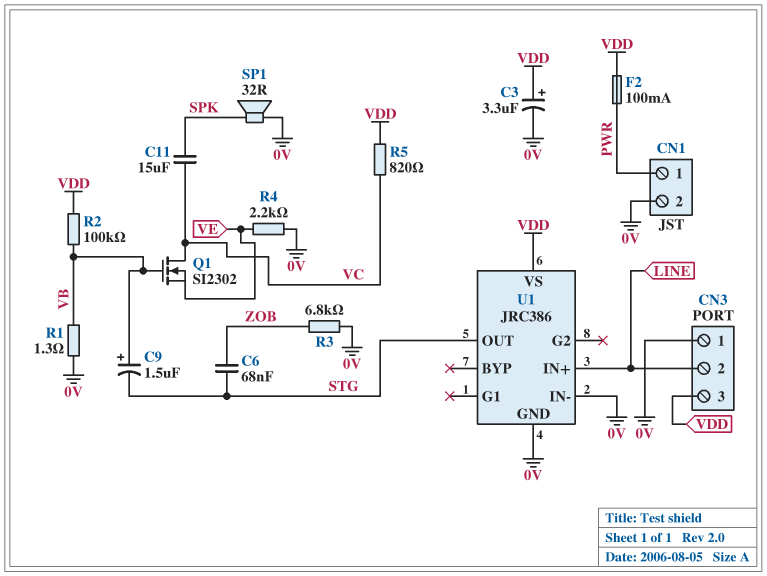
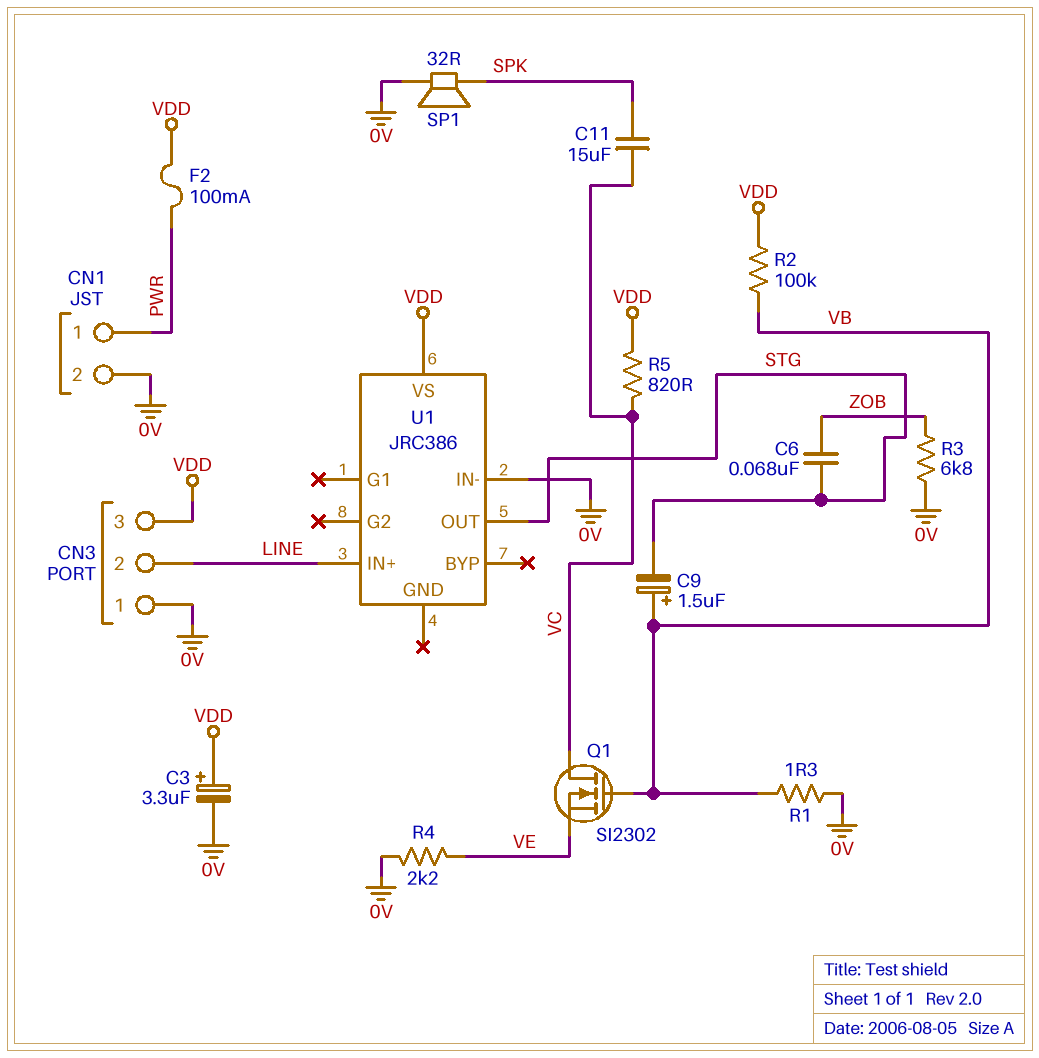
U1 pin GND: 0V -> none

